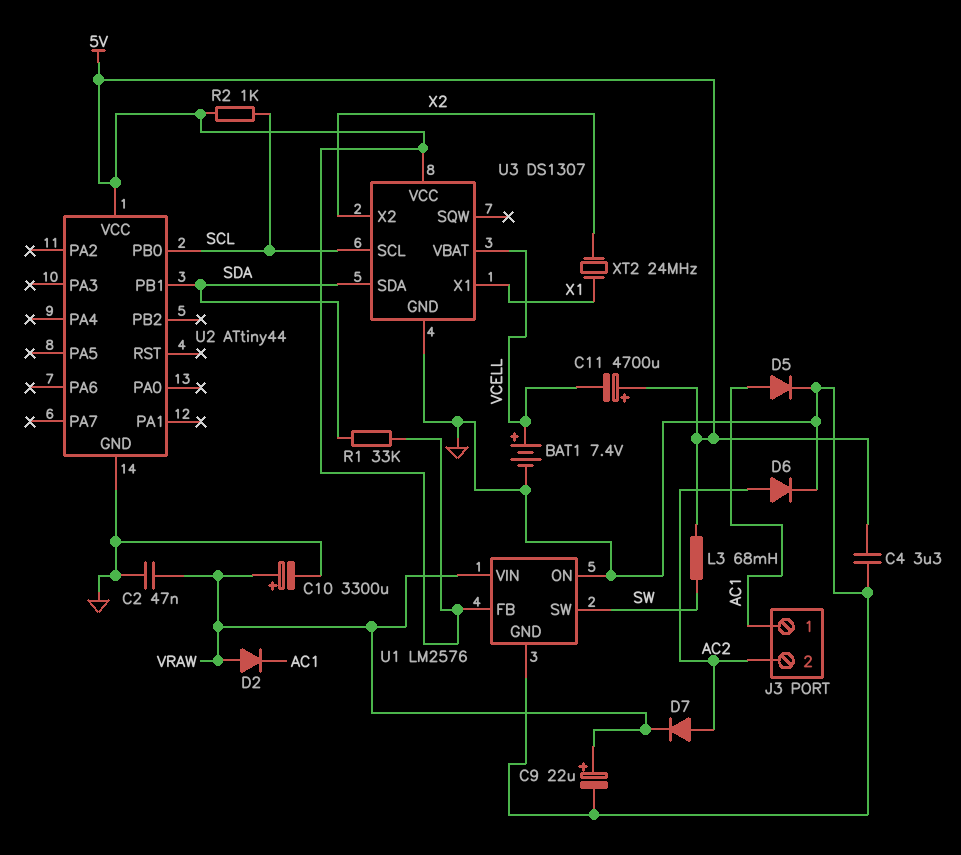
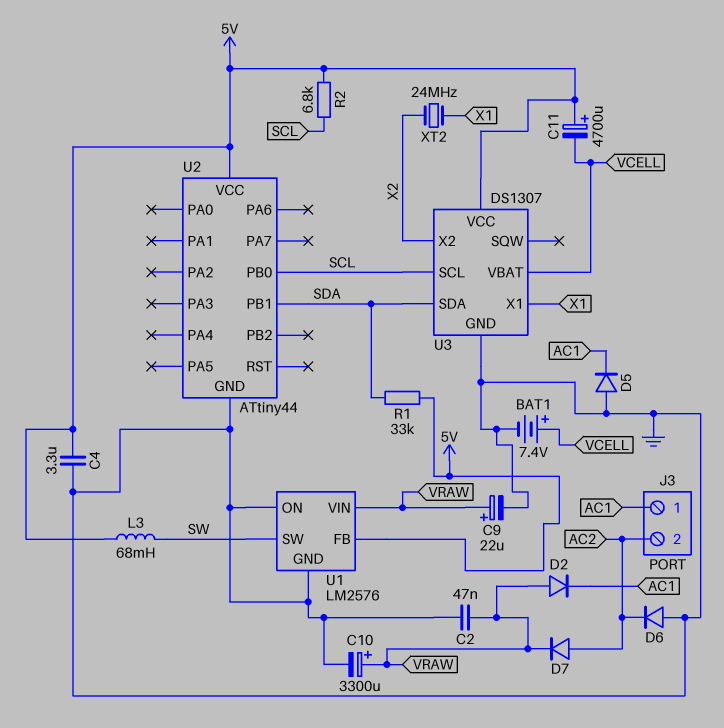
D5: diode (A AC1, K GND) -> diode (A GND, K AC1)
D6: diode (A AC2, K GND) -> diode (A GND, K AC2)
R2: 1k (5V, SCL) -> 6.8k (5V, SCL)

